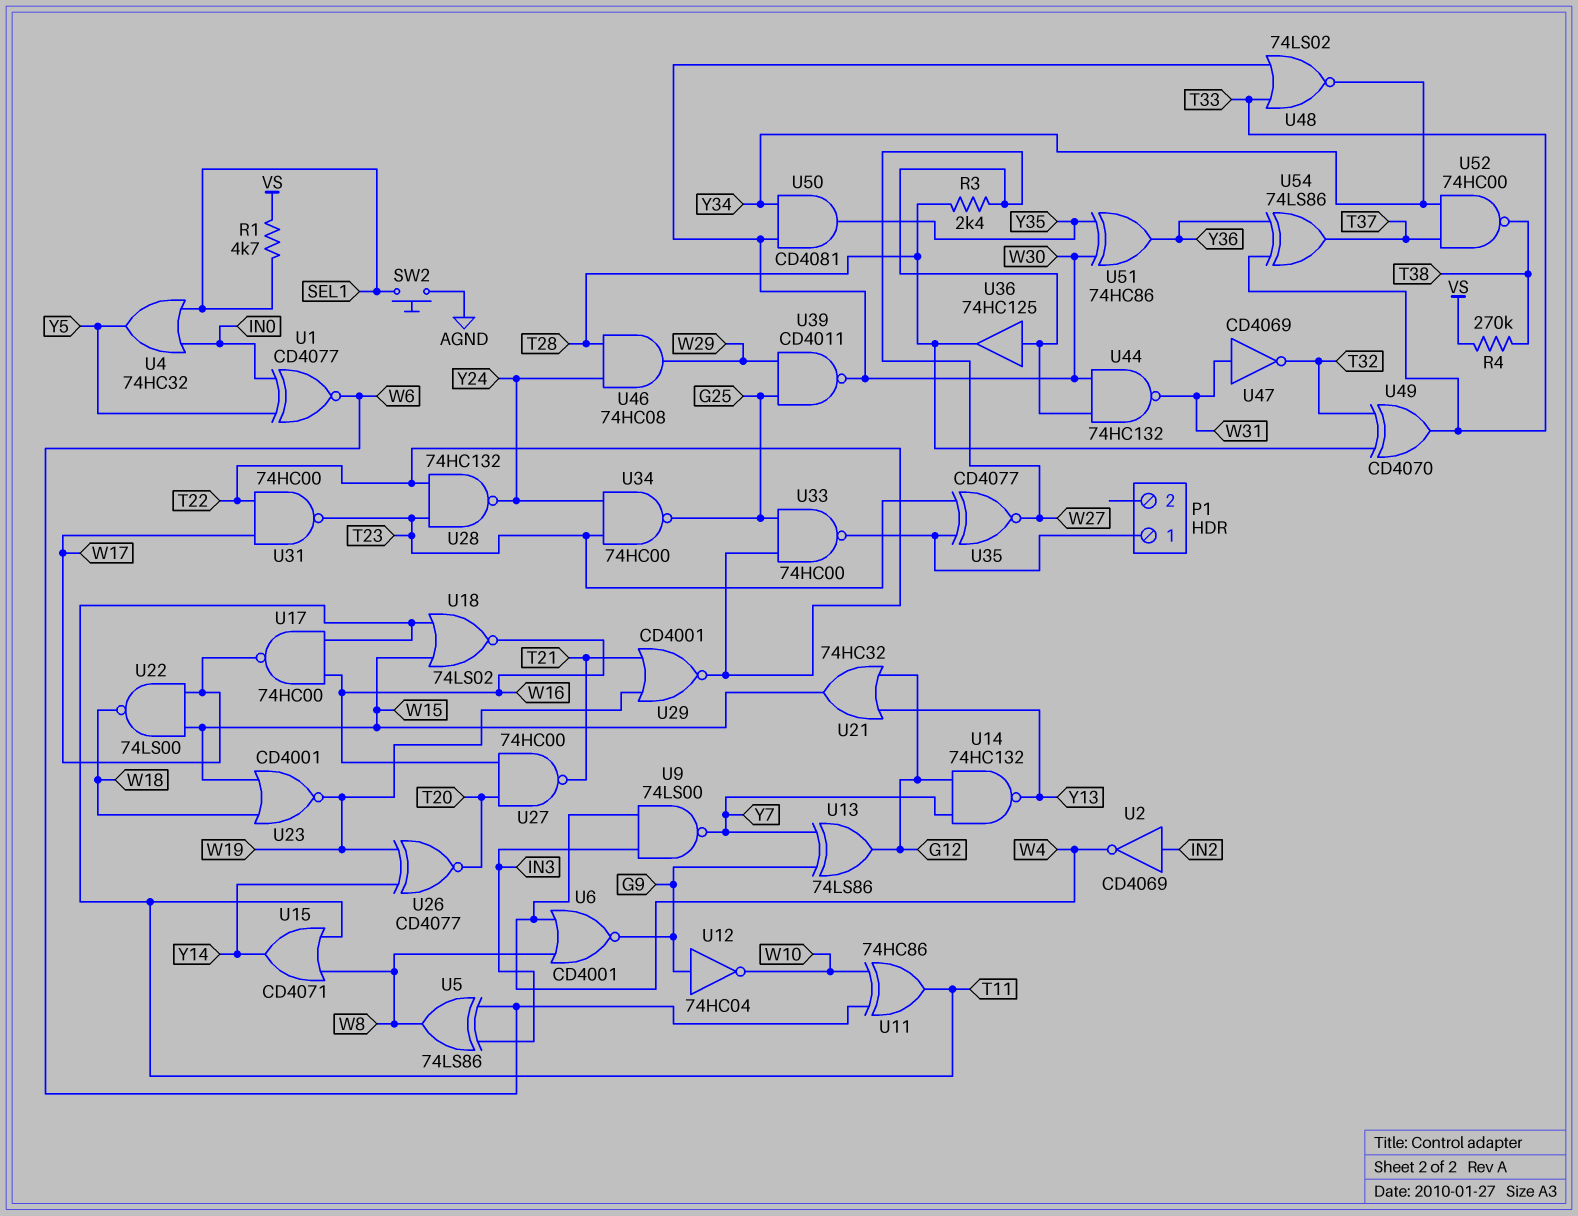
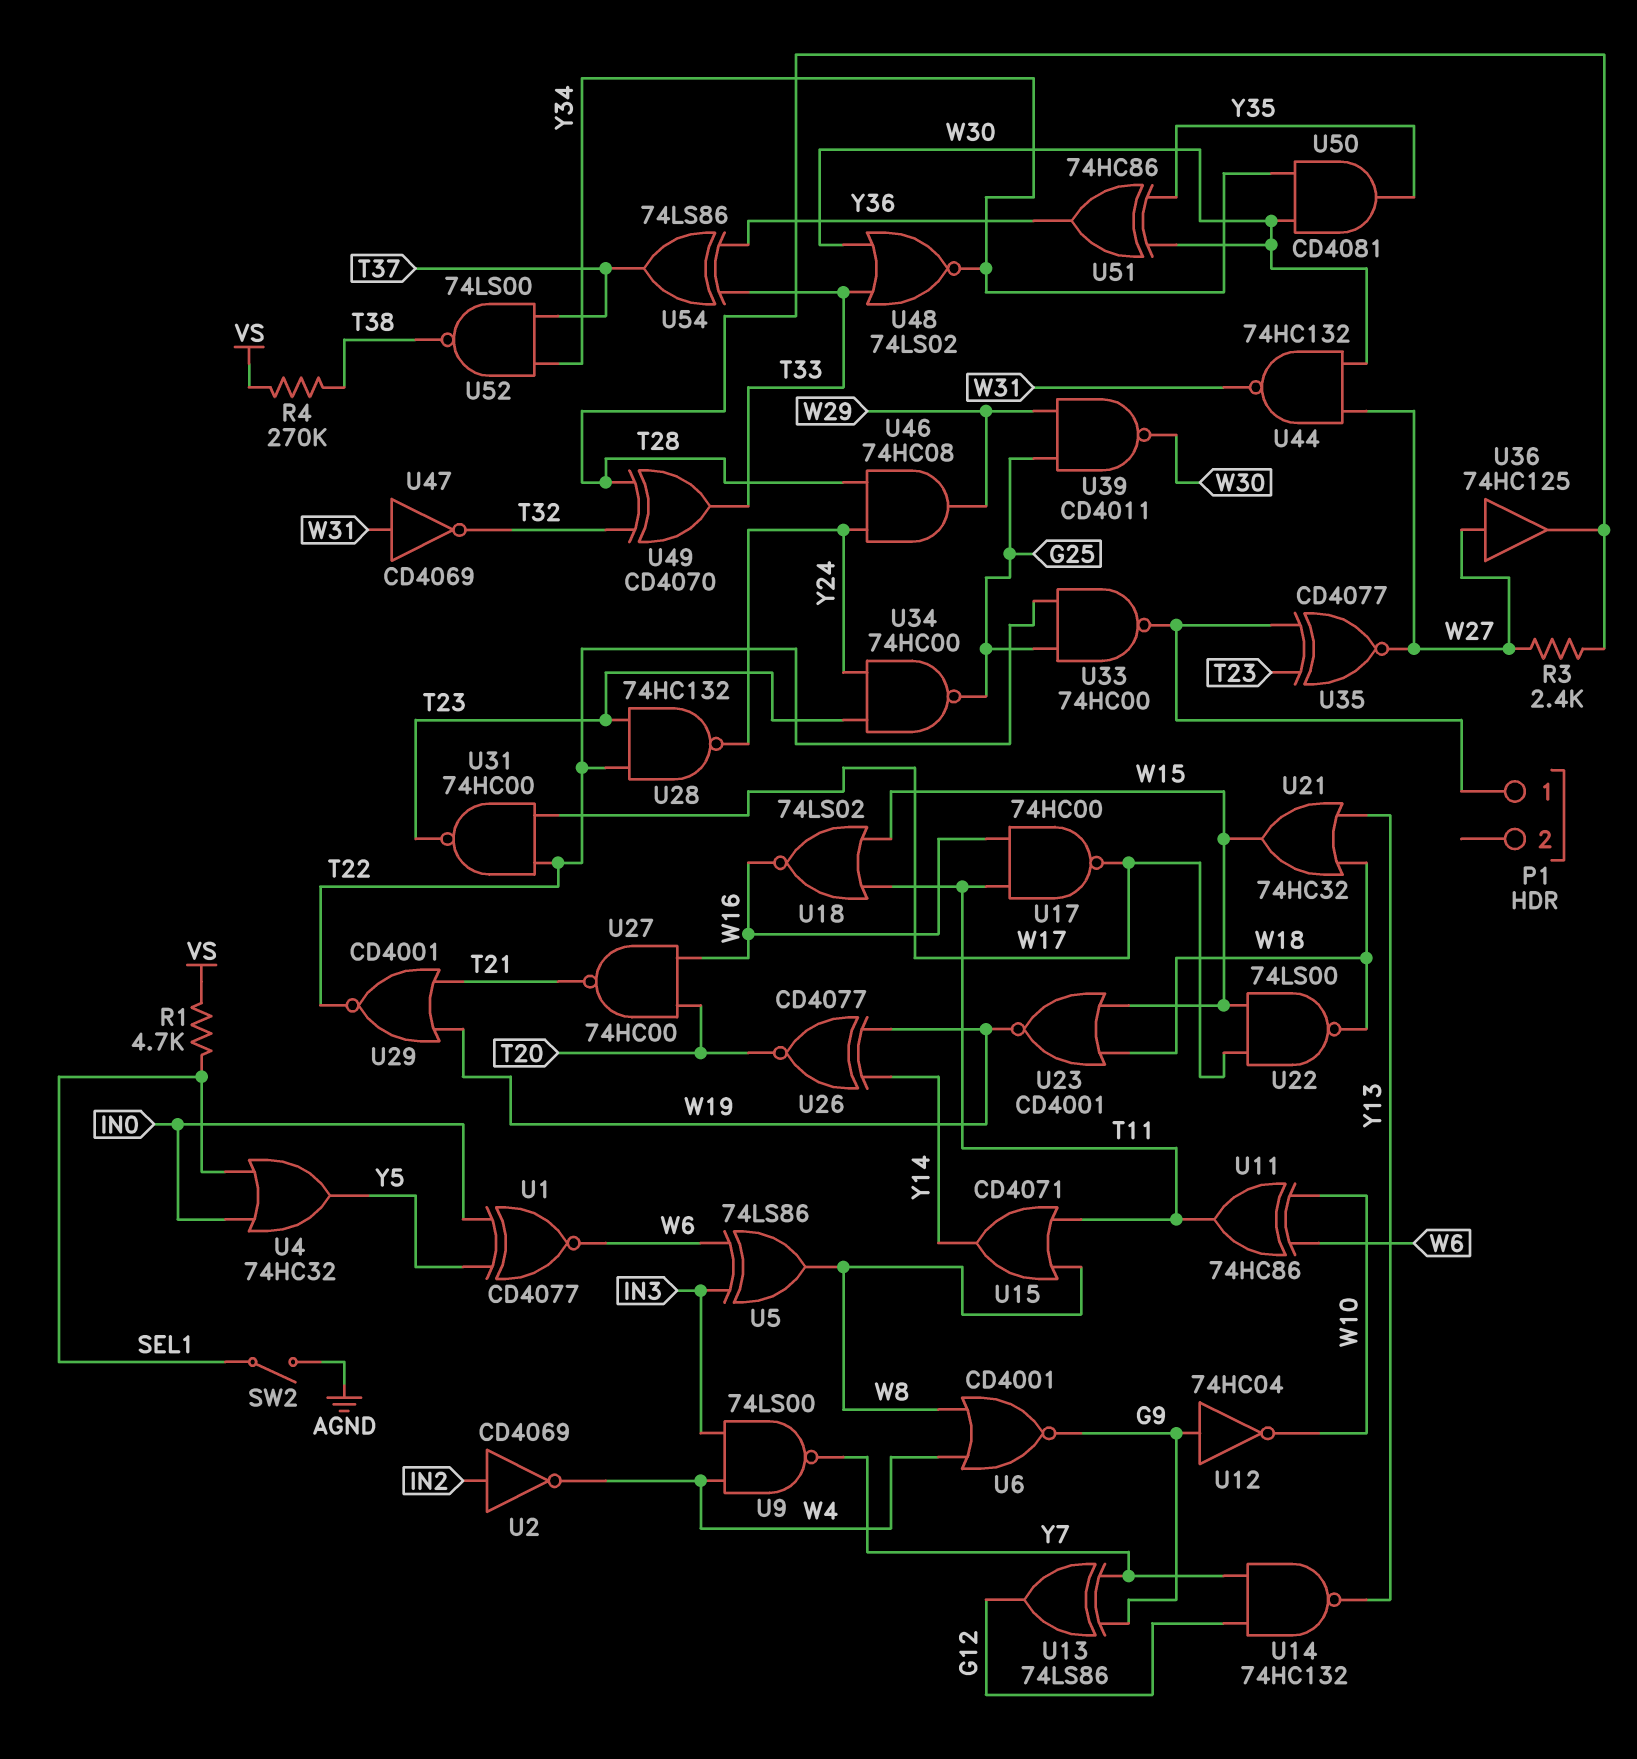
SW2: button (AGND, SEL1) -> switch (AGND, SEL1)
U21: OR 74HC32 (in G12, in Y13, out W15) -> OR 74HC32 (in W18, in Y13, out W15)
U52: NAND 74HC00 (in T37, in Y34, out T38) -> NAND 74LS00 (in T37, in Y34, out T38)

